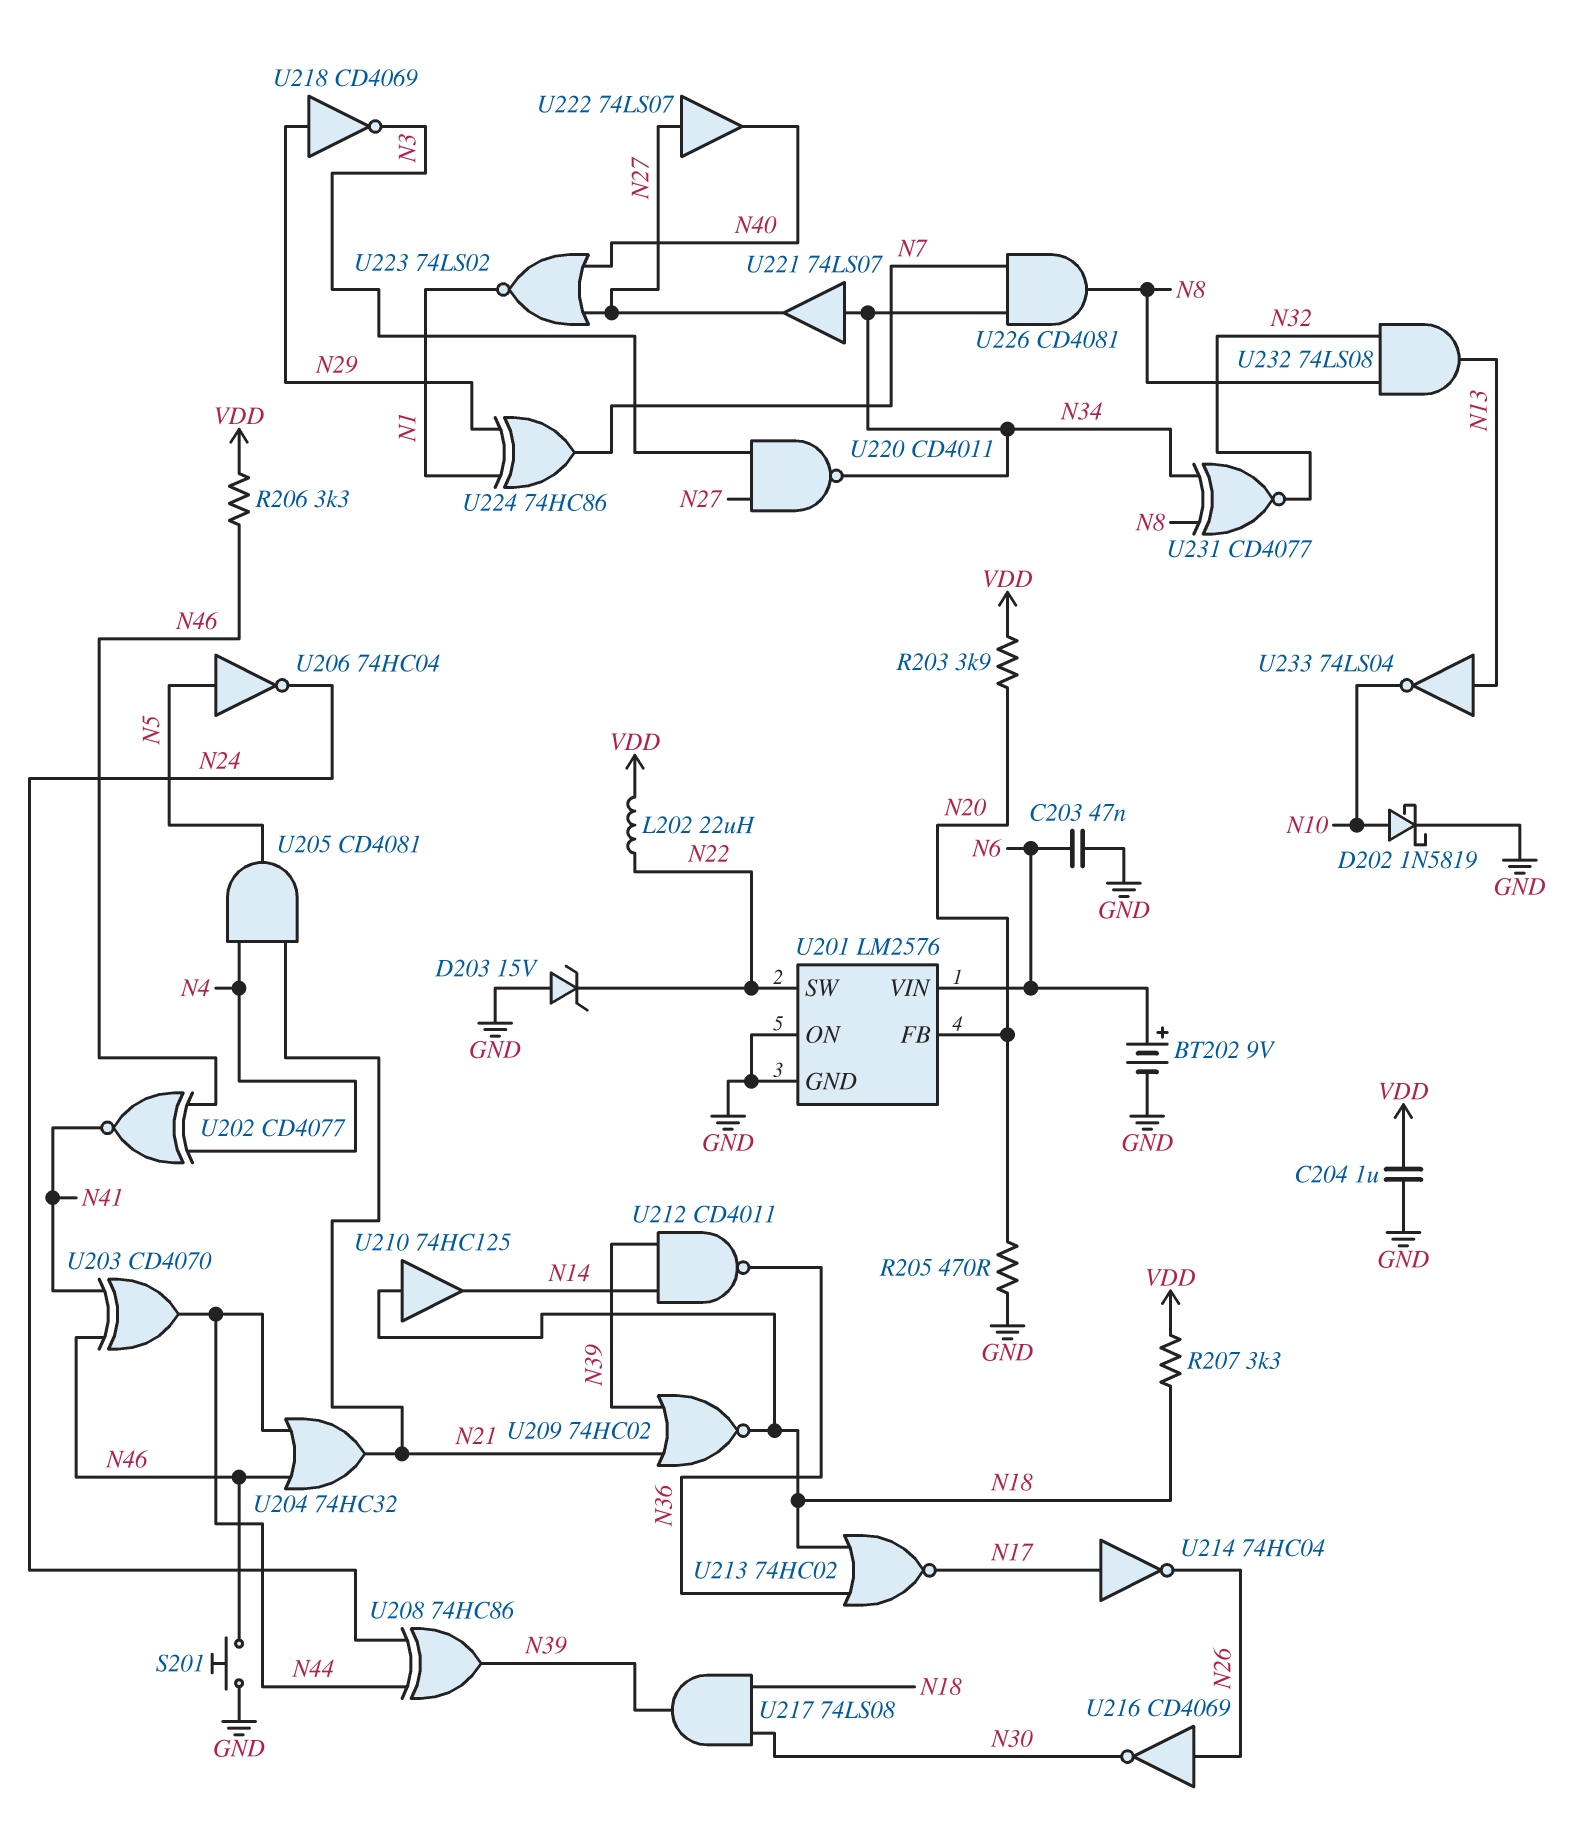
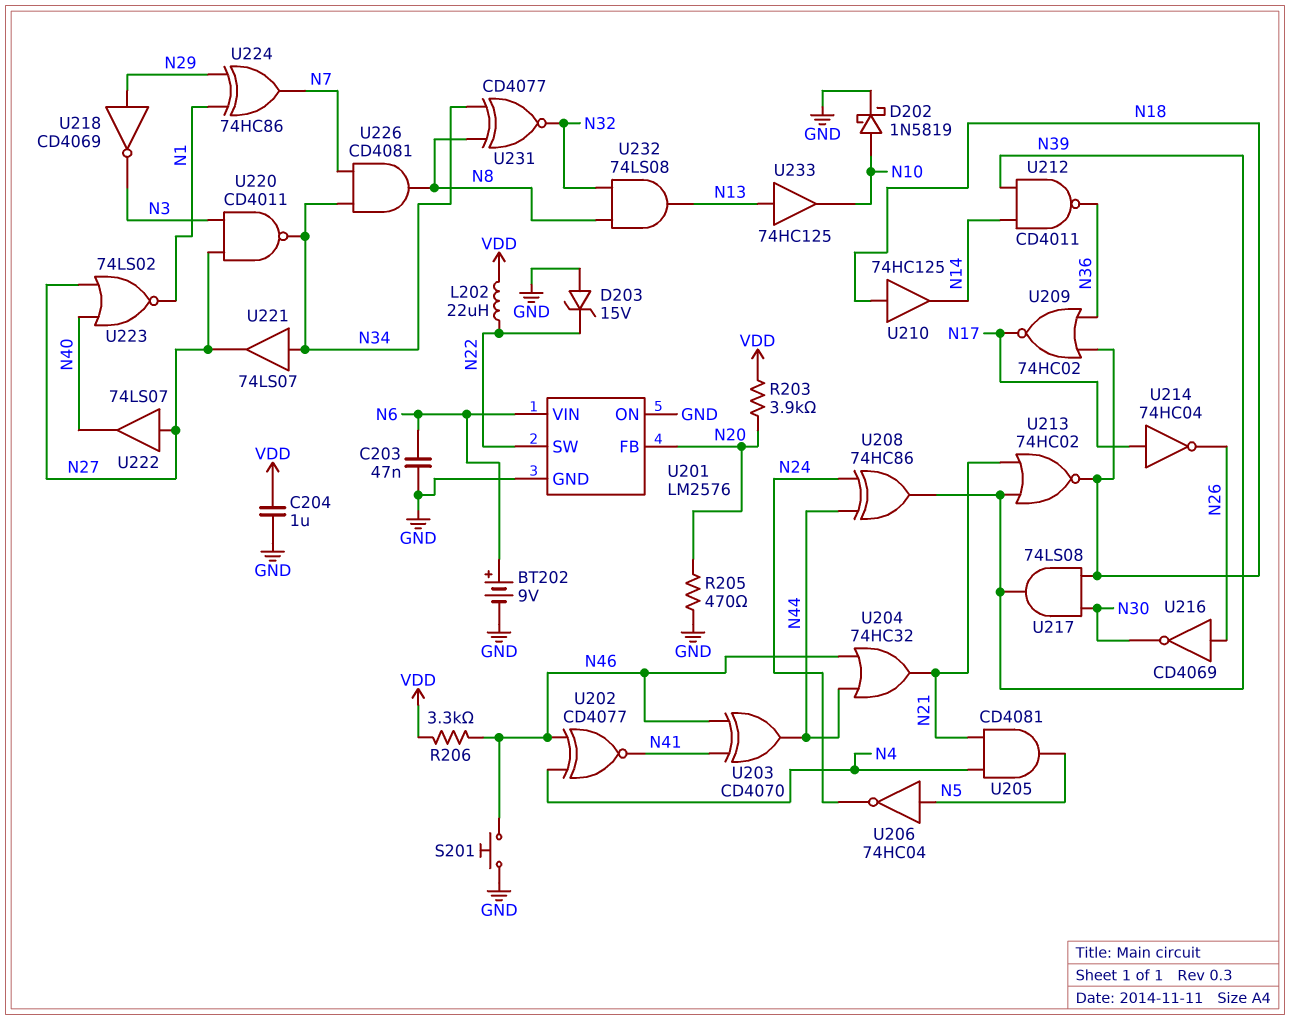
R207: 3.3k (N18, VDD) -> none
U209: NOR 74HC02 (in N21, in N39, out N18) -> NOR 74HC02 (in N18, in N36, out N17)
U213: NOR 74HC02 (in N18, in N36, out N17) -> NOR 74HC02 (in N21, in N39, out N18)
U233: NOT 74LS04 (in N13, out N10) -> buffer 74HC125 (in N13, out N10)

